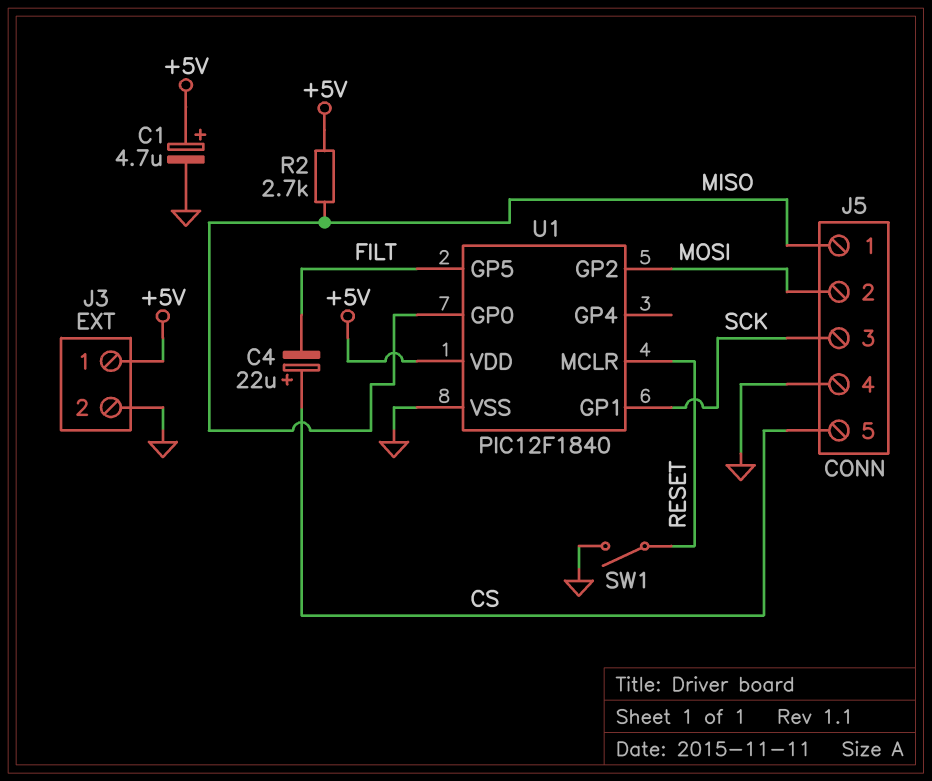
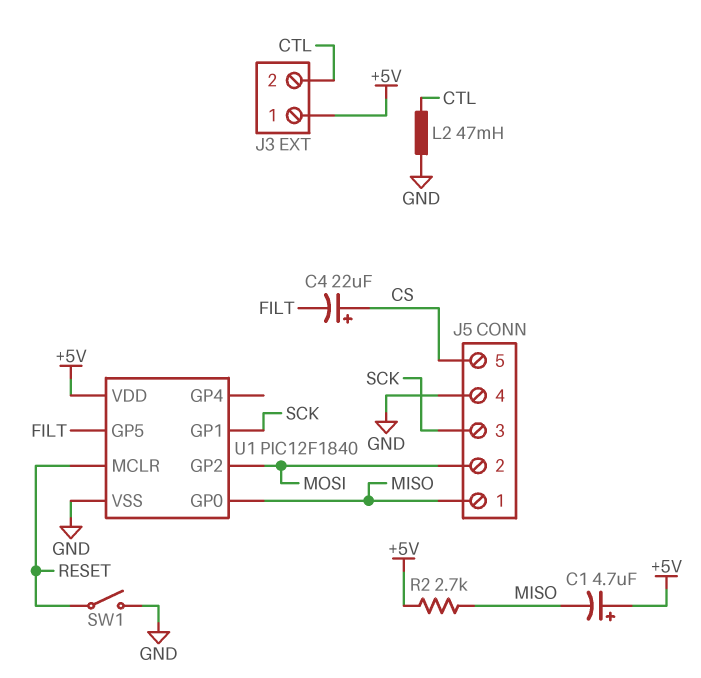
C1: 4.7uF (plus +5V, minus GND) -> 4.7uF (plus +5V, minus MISO)
J3 pin 2: GND -> CTL
L2: none -> 47mH (CTL, GND)

